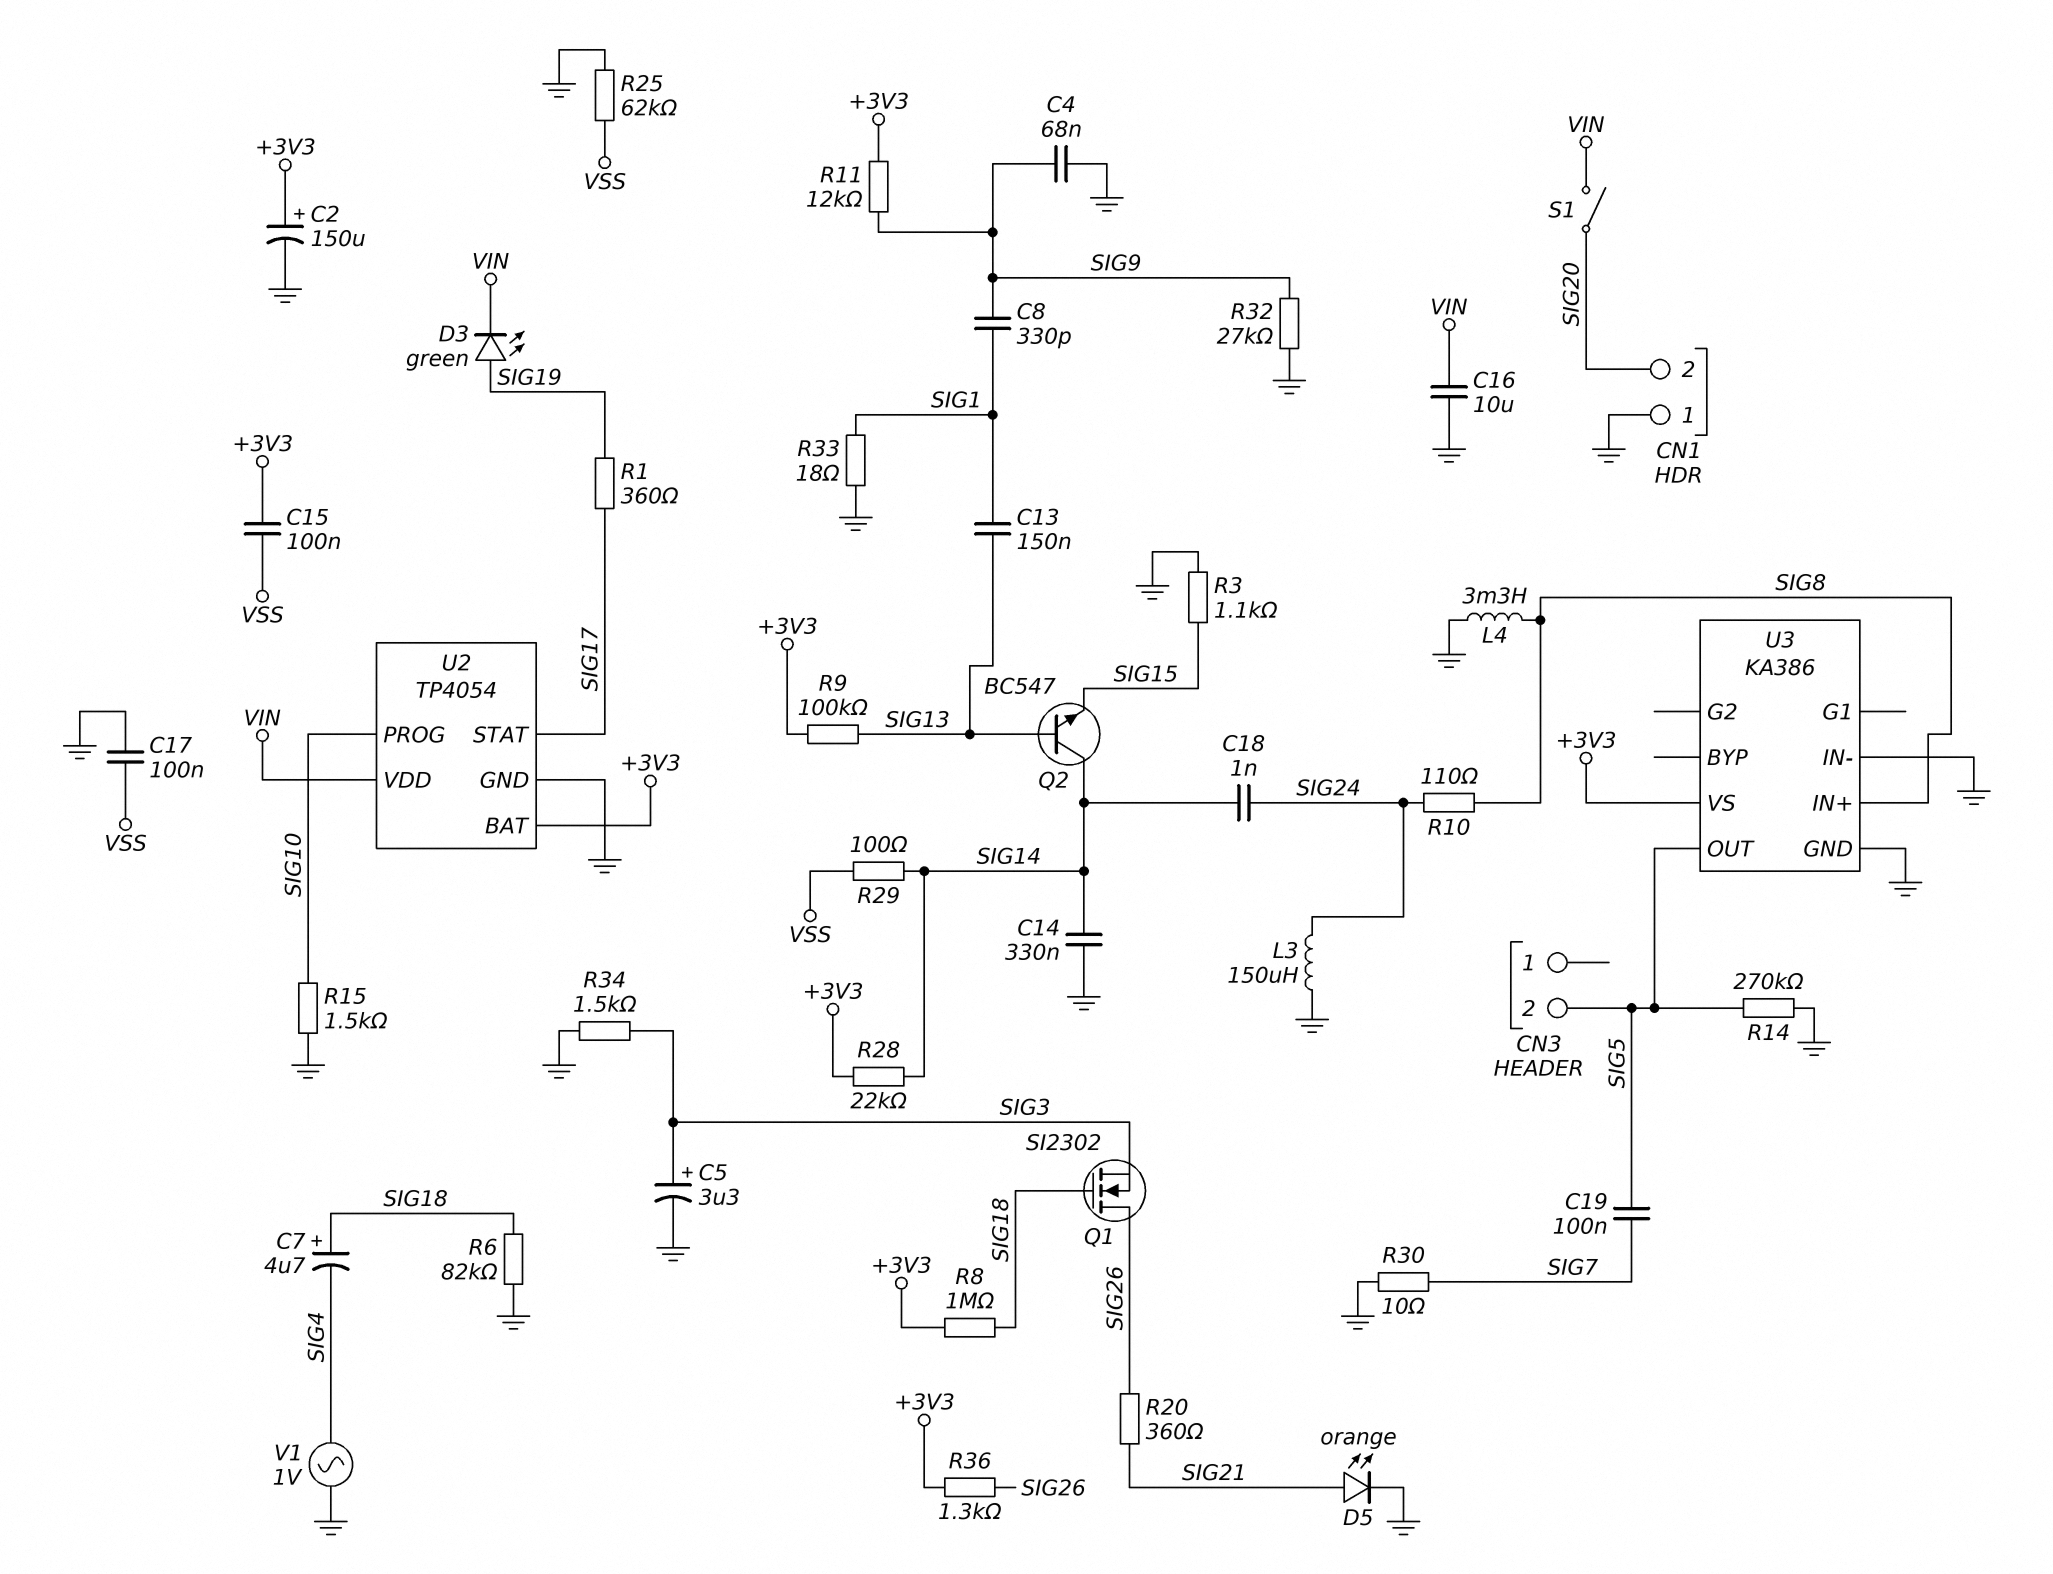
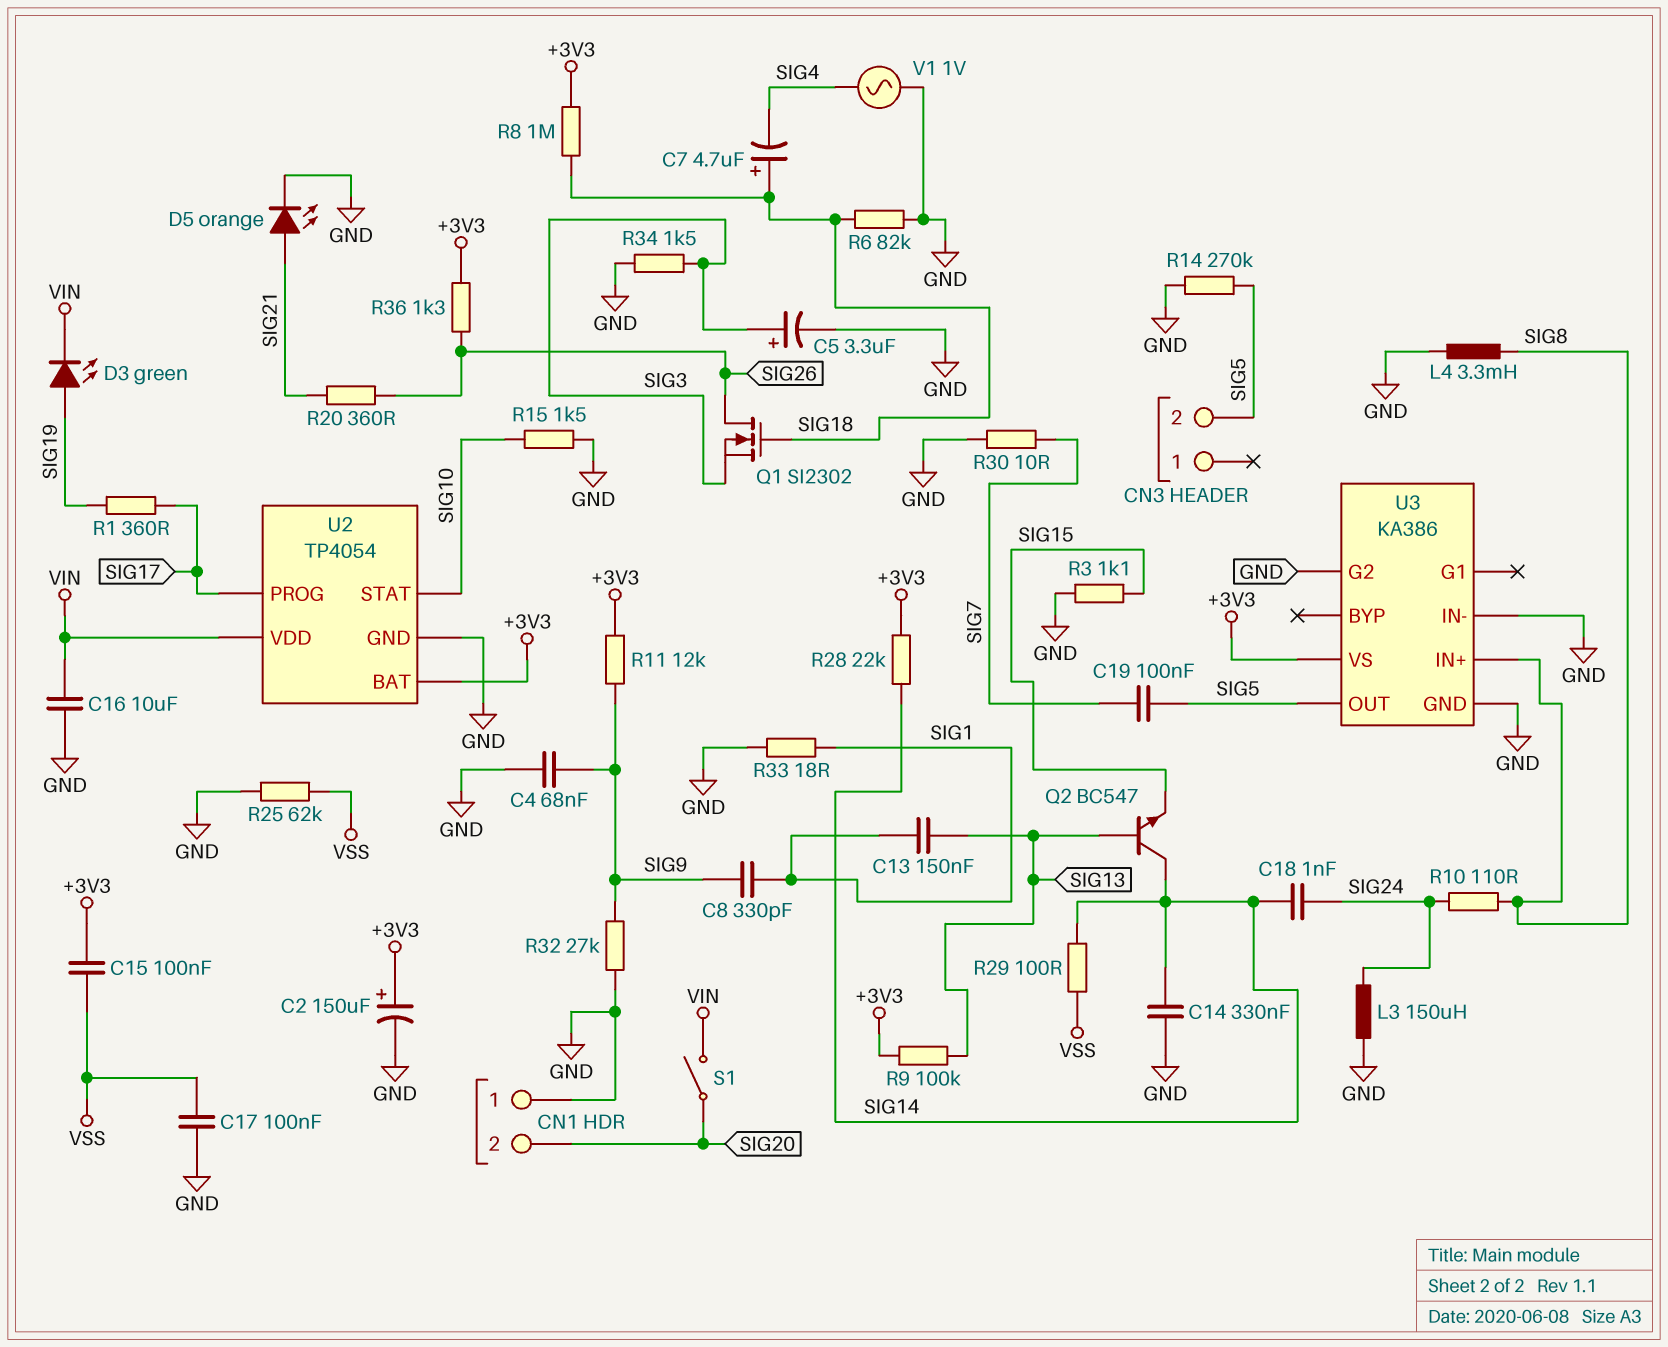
U2 pin PROG: SIG10 -> SIG17
U2 pin STAT: SIG17 -> SIG10
U3 pin G2: none -> GND

